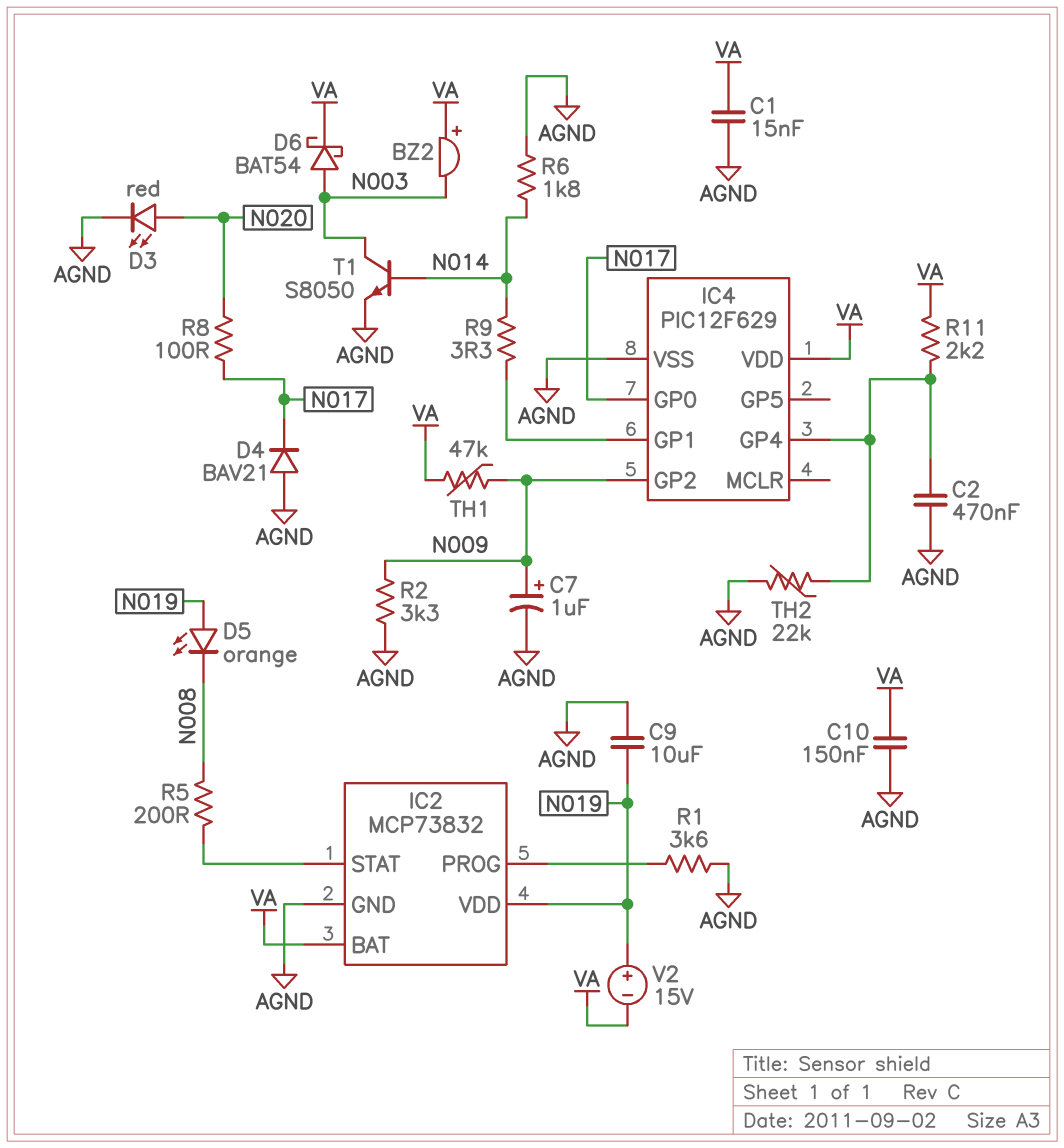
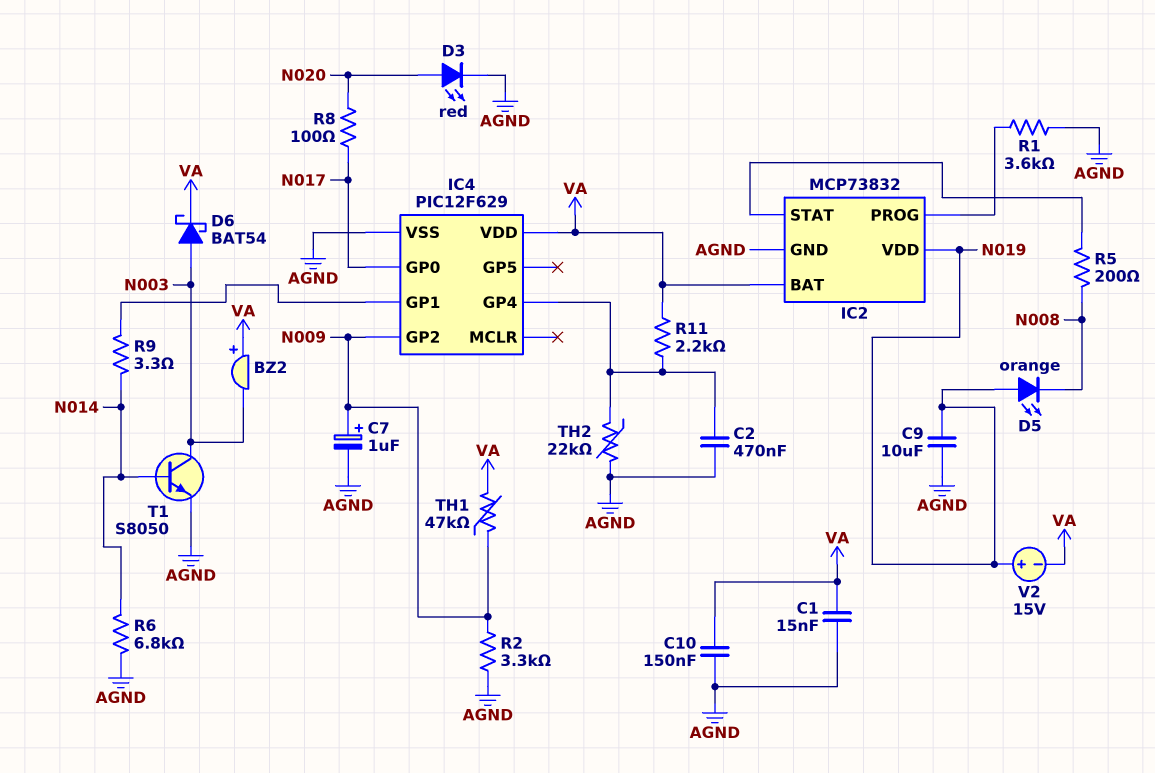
D4: diode BAV21 (A AGND, K N017) -> none
R6: 1.8k (AGND, N014) -> 6.8k (AGND, N014)

